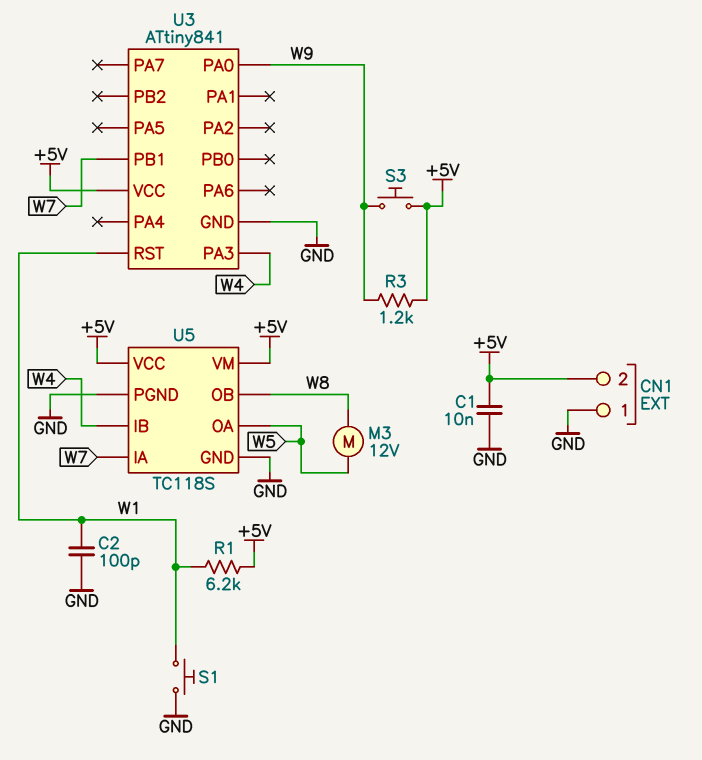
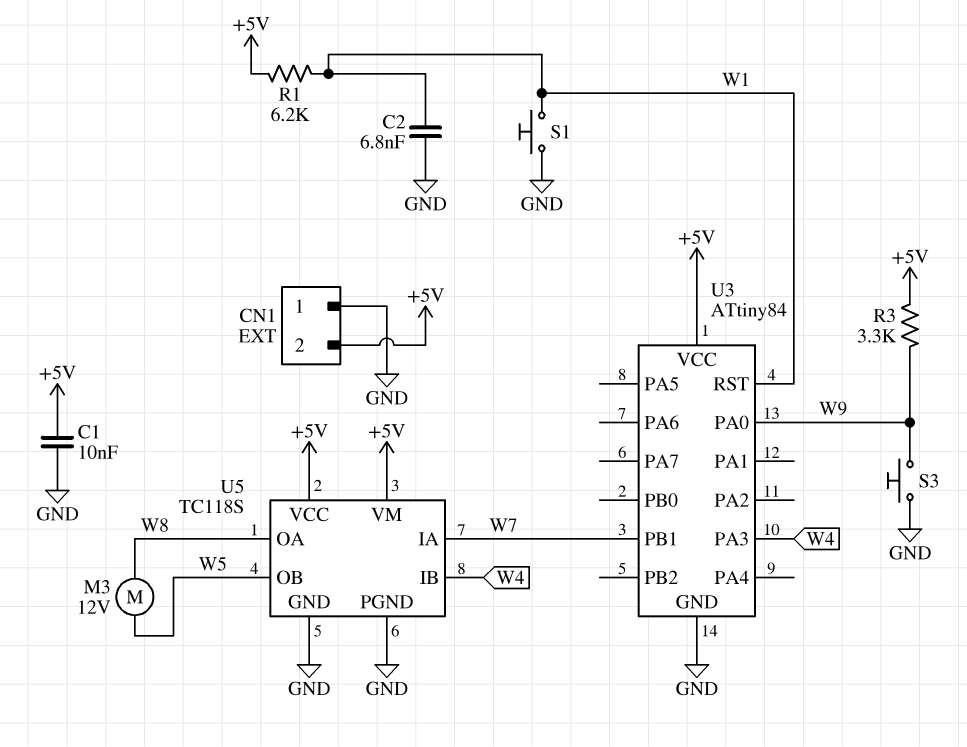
C2: 100pF (GND, W1) -> 6.8nF (GND, W1)
R3: 1.2k (+5V, W9) -> 3.3k (+5V, W9)
S3: button (+5V, W9) -> button (GND, W9)
U3: ATtiny841 -> ATtiny84
U5 pin OA: W5 -> W8
U5 pin OB: W8 -> W5

